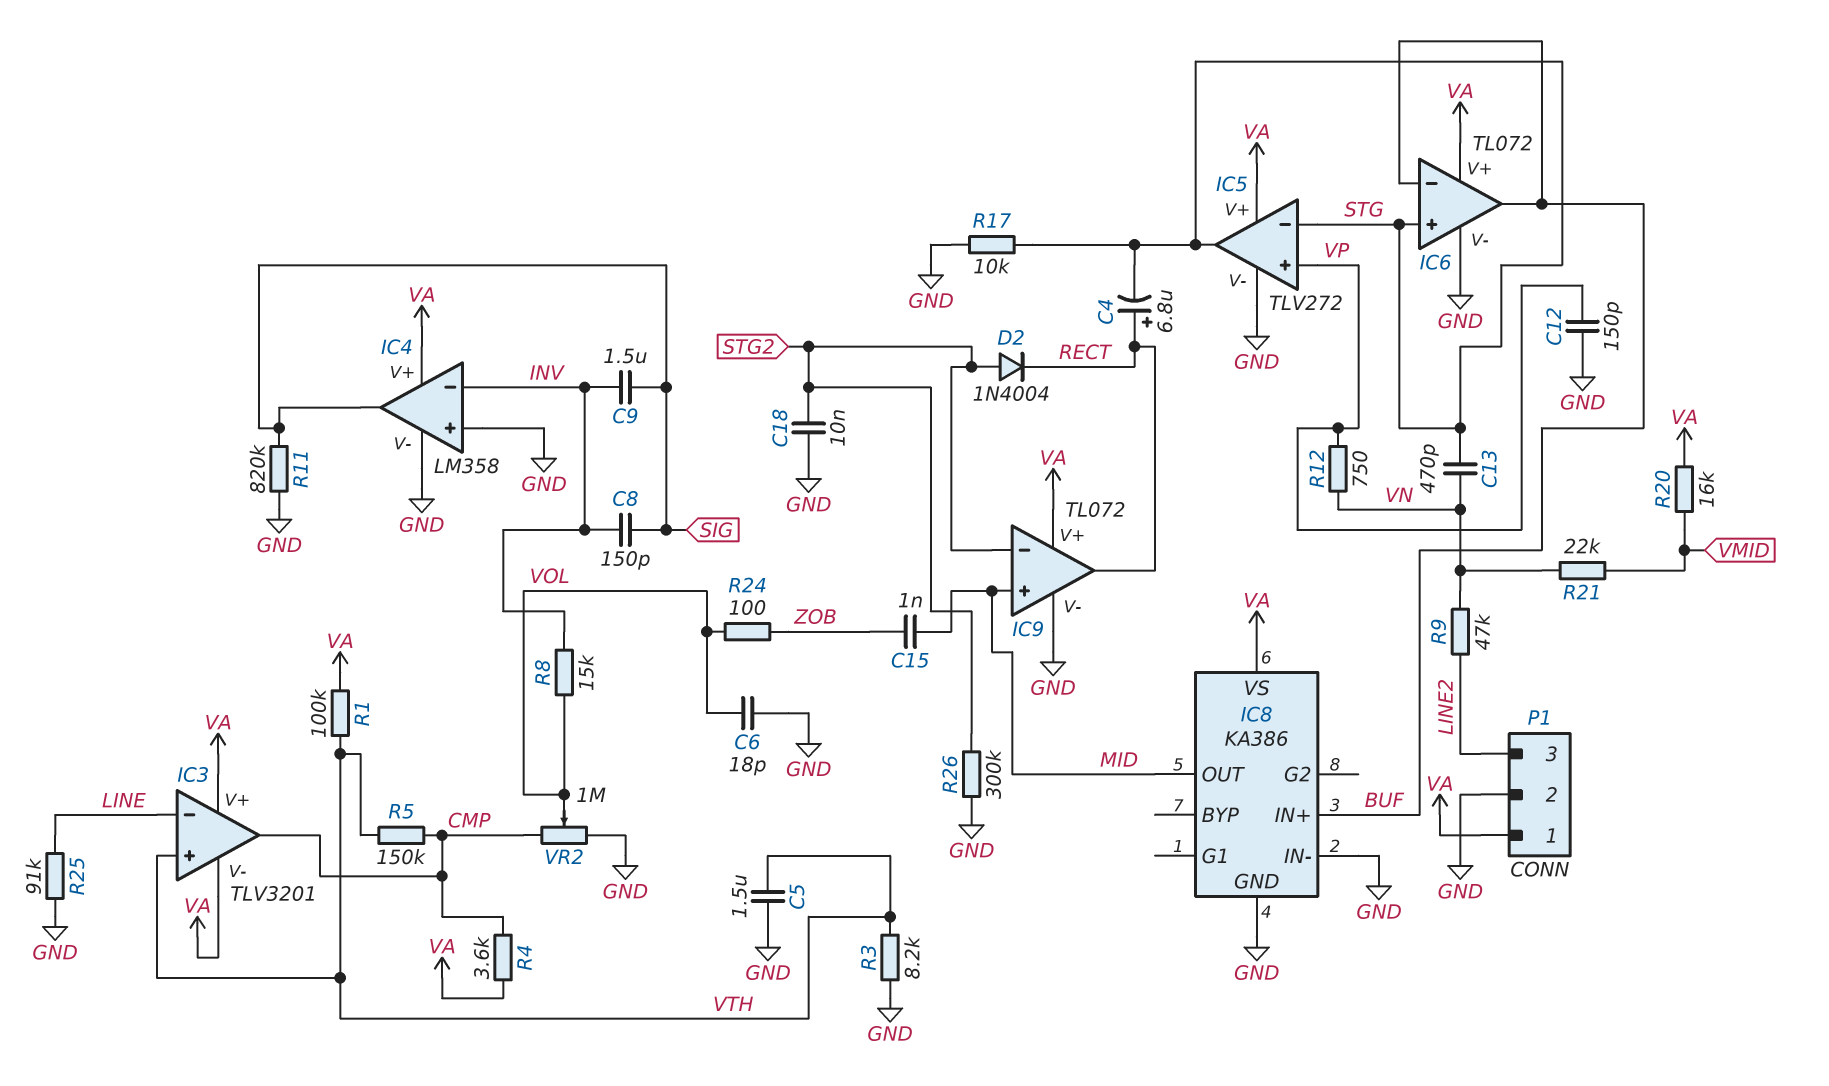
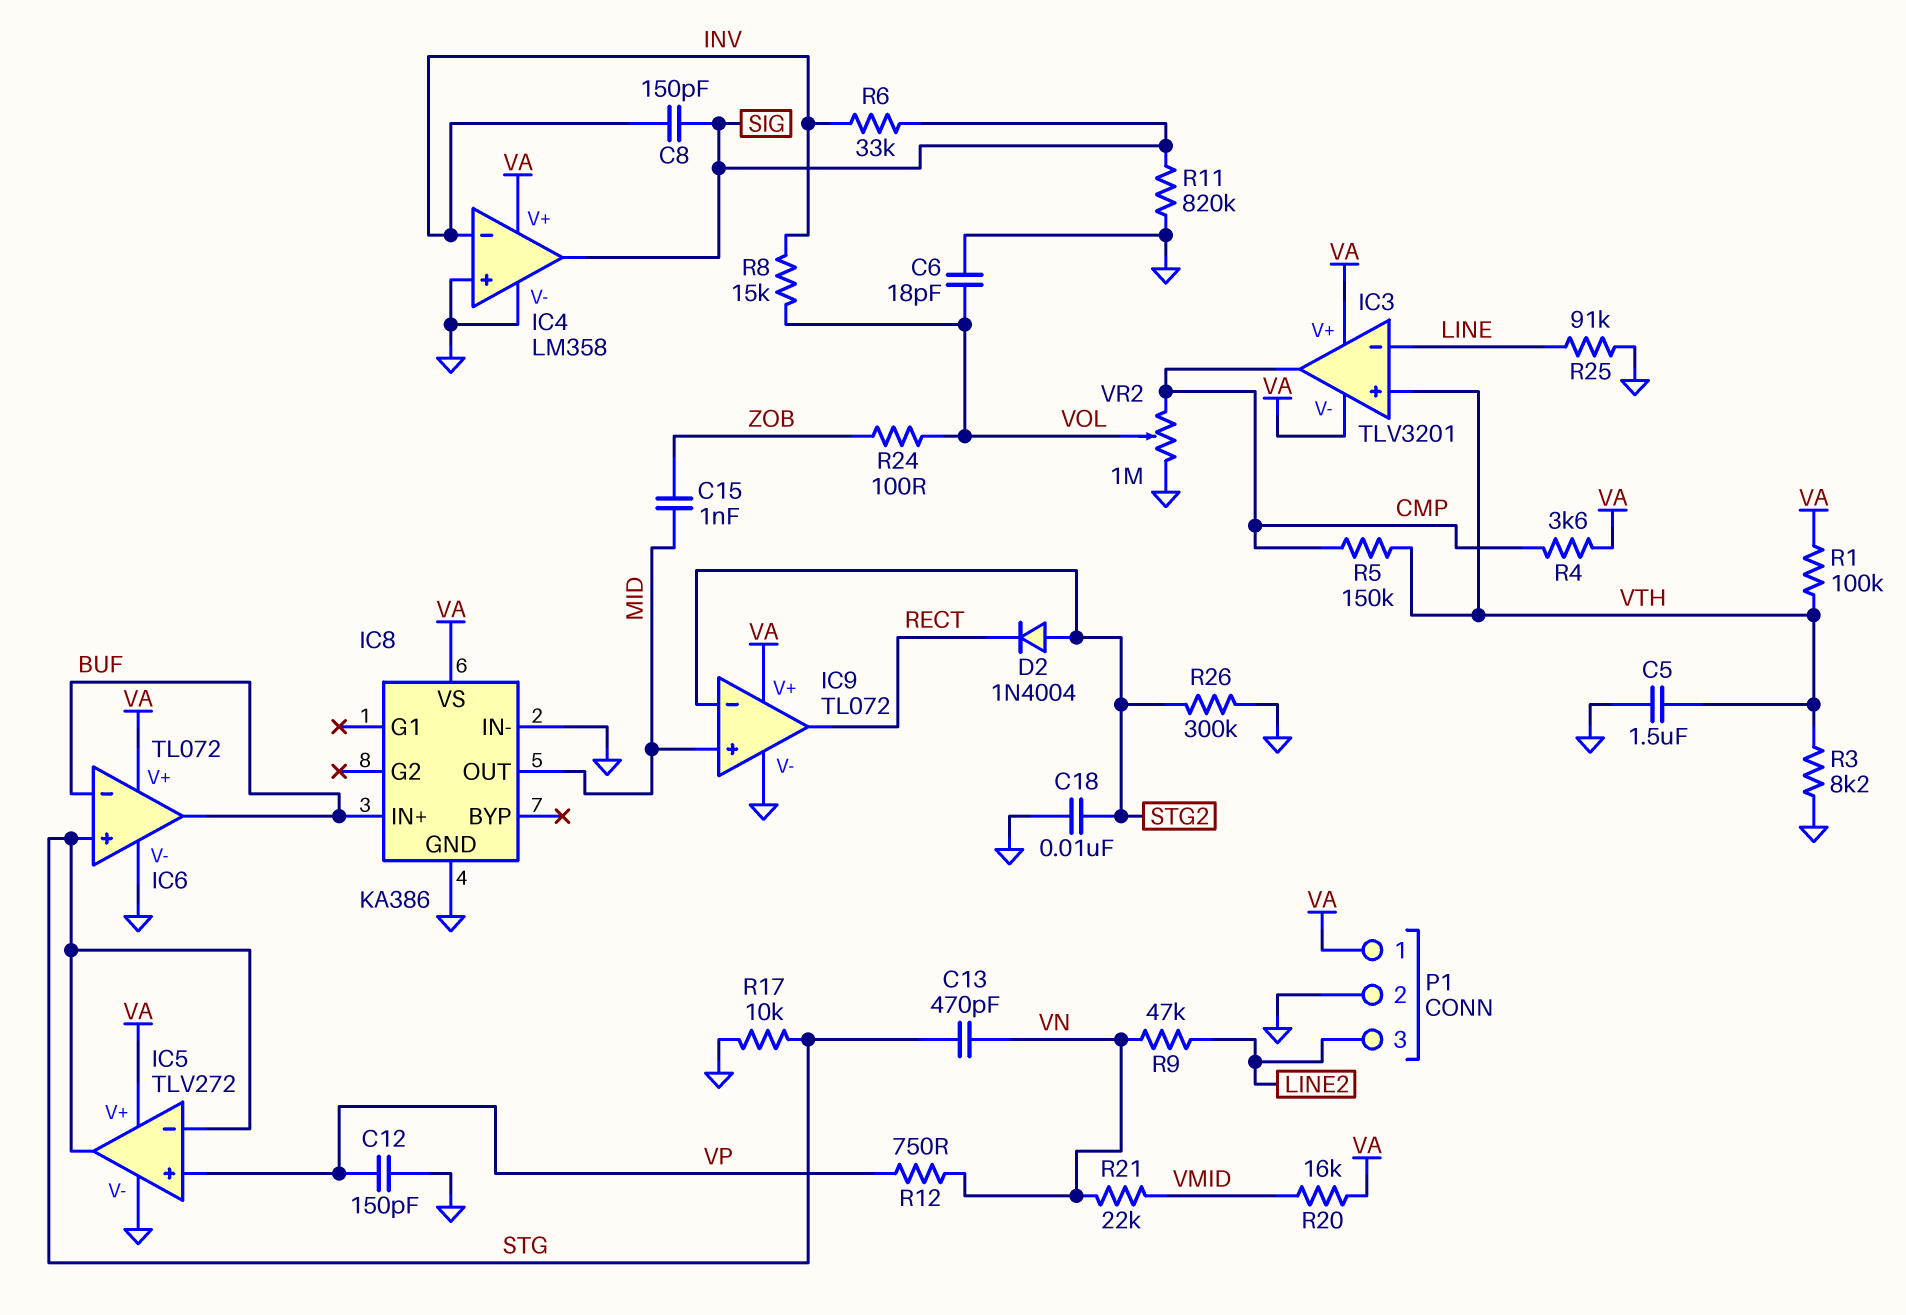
C4: 6.8uF (plus RECT, minus STG) -> none
C9: 1.5uF (INV, SIG) -> none
R6: none -> 33k (INV, SIG)

